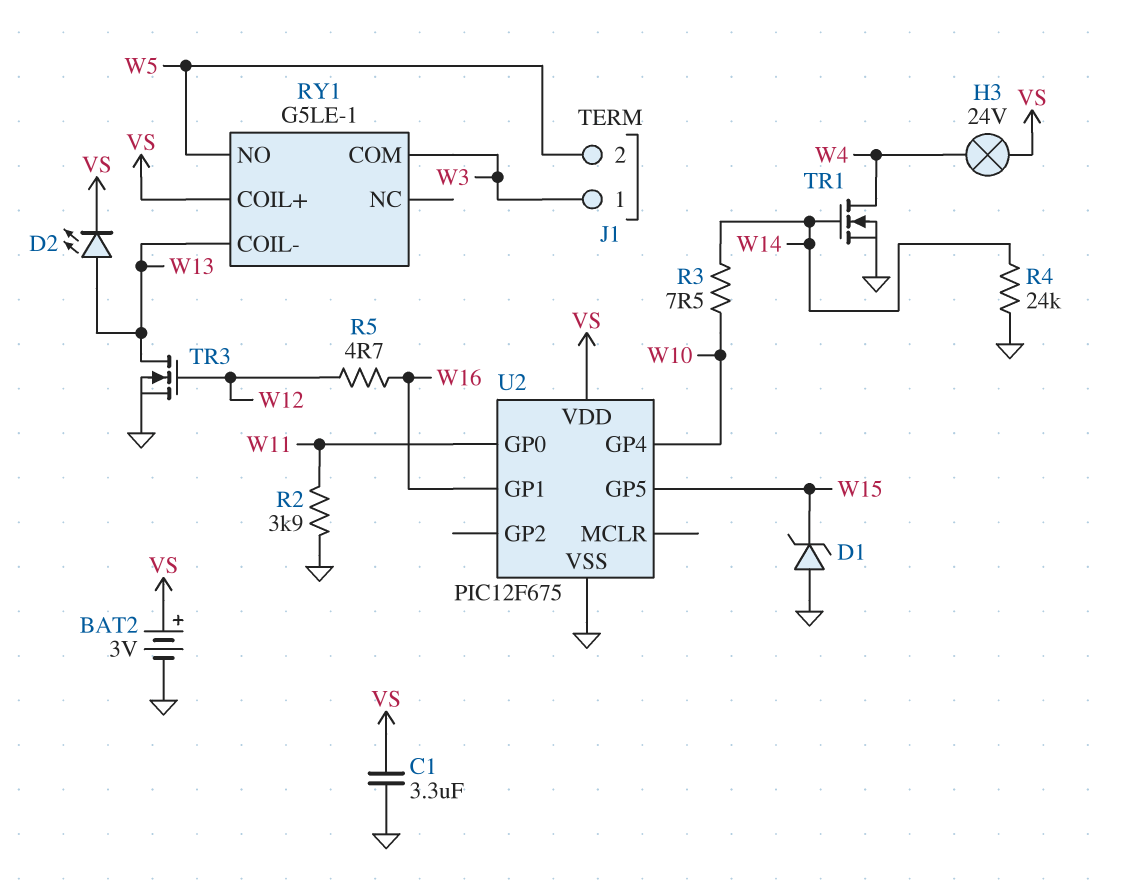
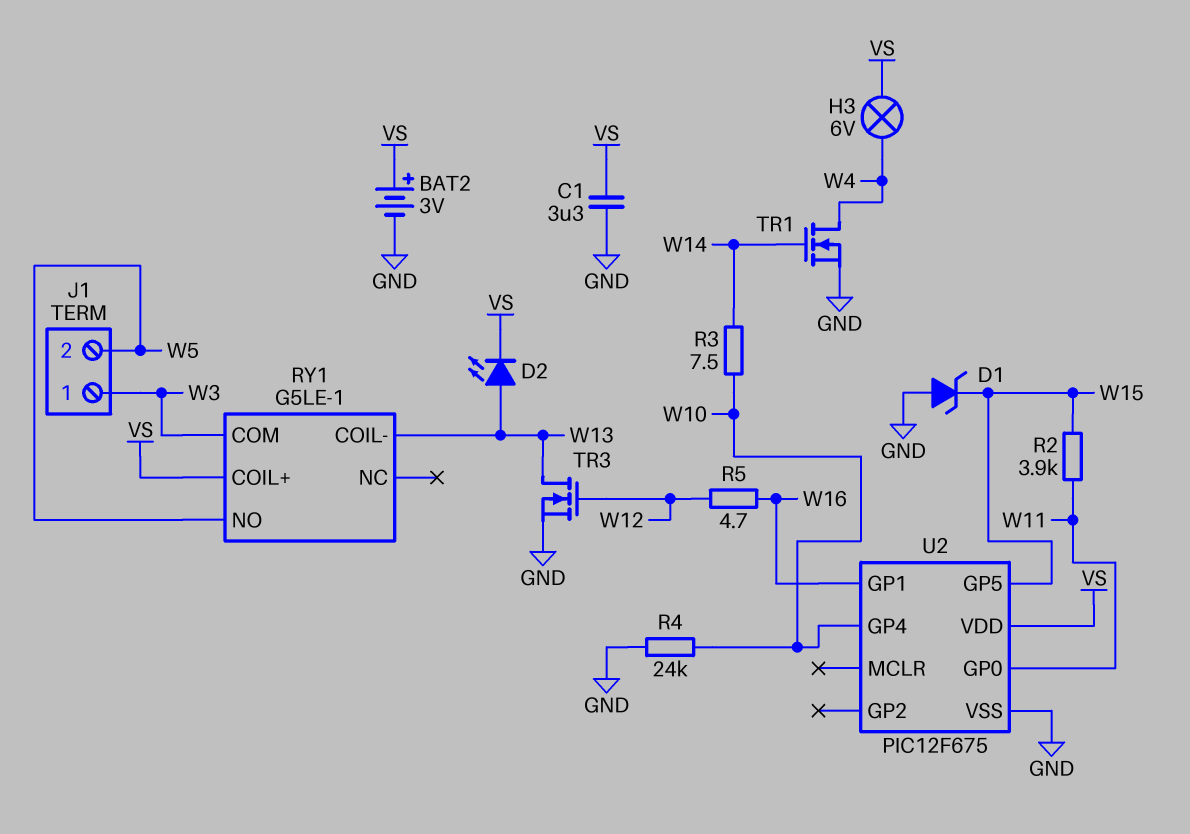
H3: lamp 24V (VS, W4) -> lamp 6V (VS, W4)
R2: 3.9k (GND, W11) -> 3.9k (W11, W15)
R4: 24k (GND, W14) -> 24k (GND, W10)

